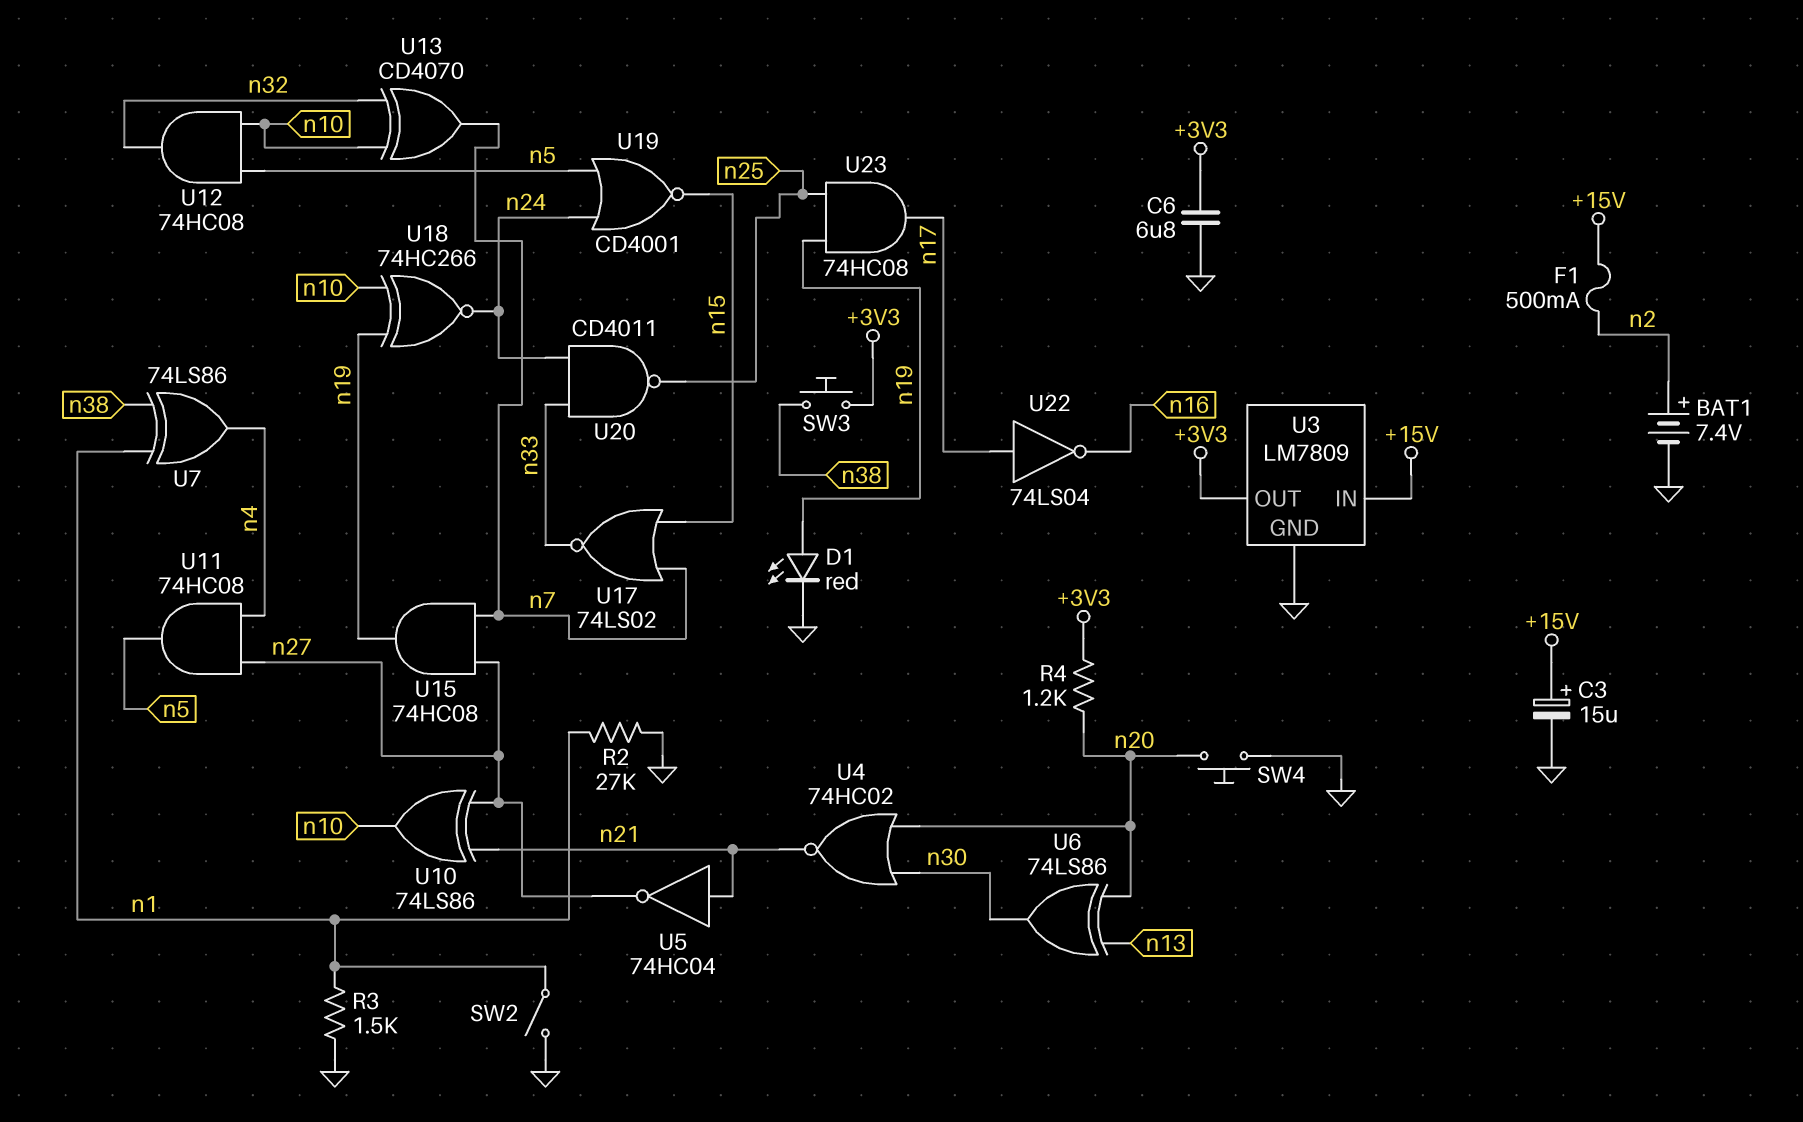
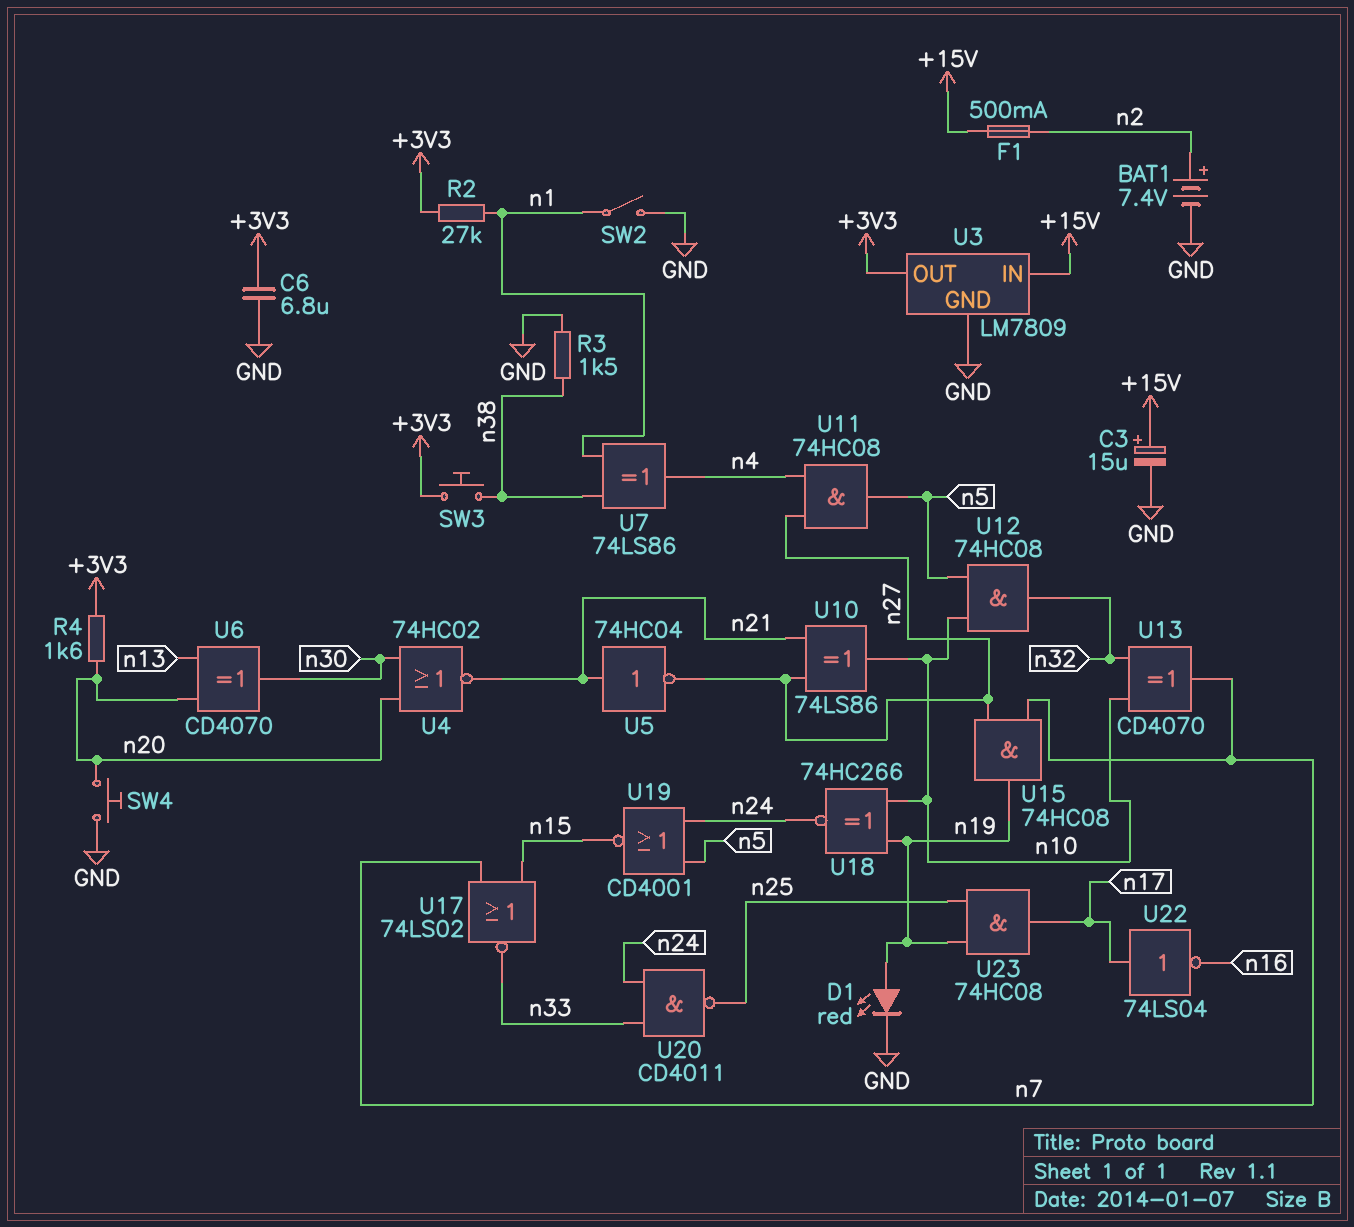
R2: 27k (GND, n1) -> 27k (+3V3, n1)
R3: 1.5k (GND, n1) -> 1.5k (GND, n38)
R4: 1.2k (+3V3, n20) -> 1.6k (+3V3, n20)
U6: XOR 74LS86 (in n13, in n20, out n30) -> XOR CD4070 (in n13, in n20, out n30)

